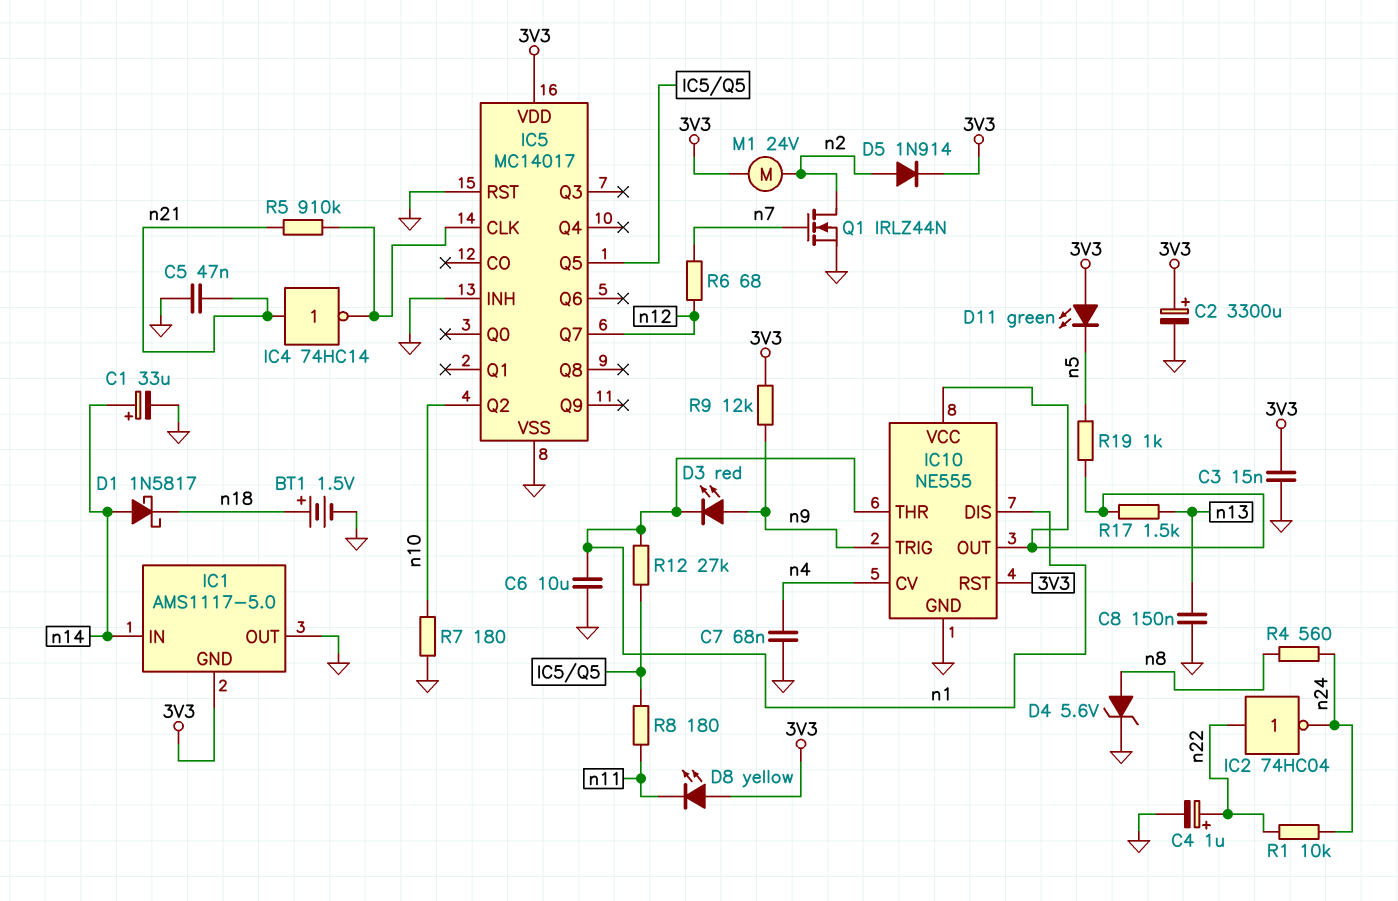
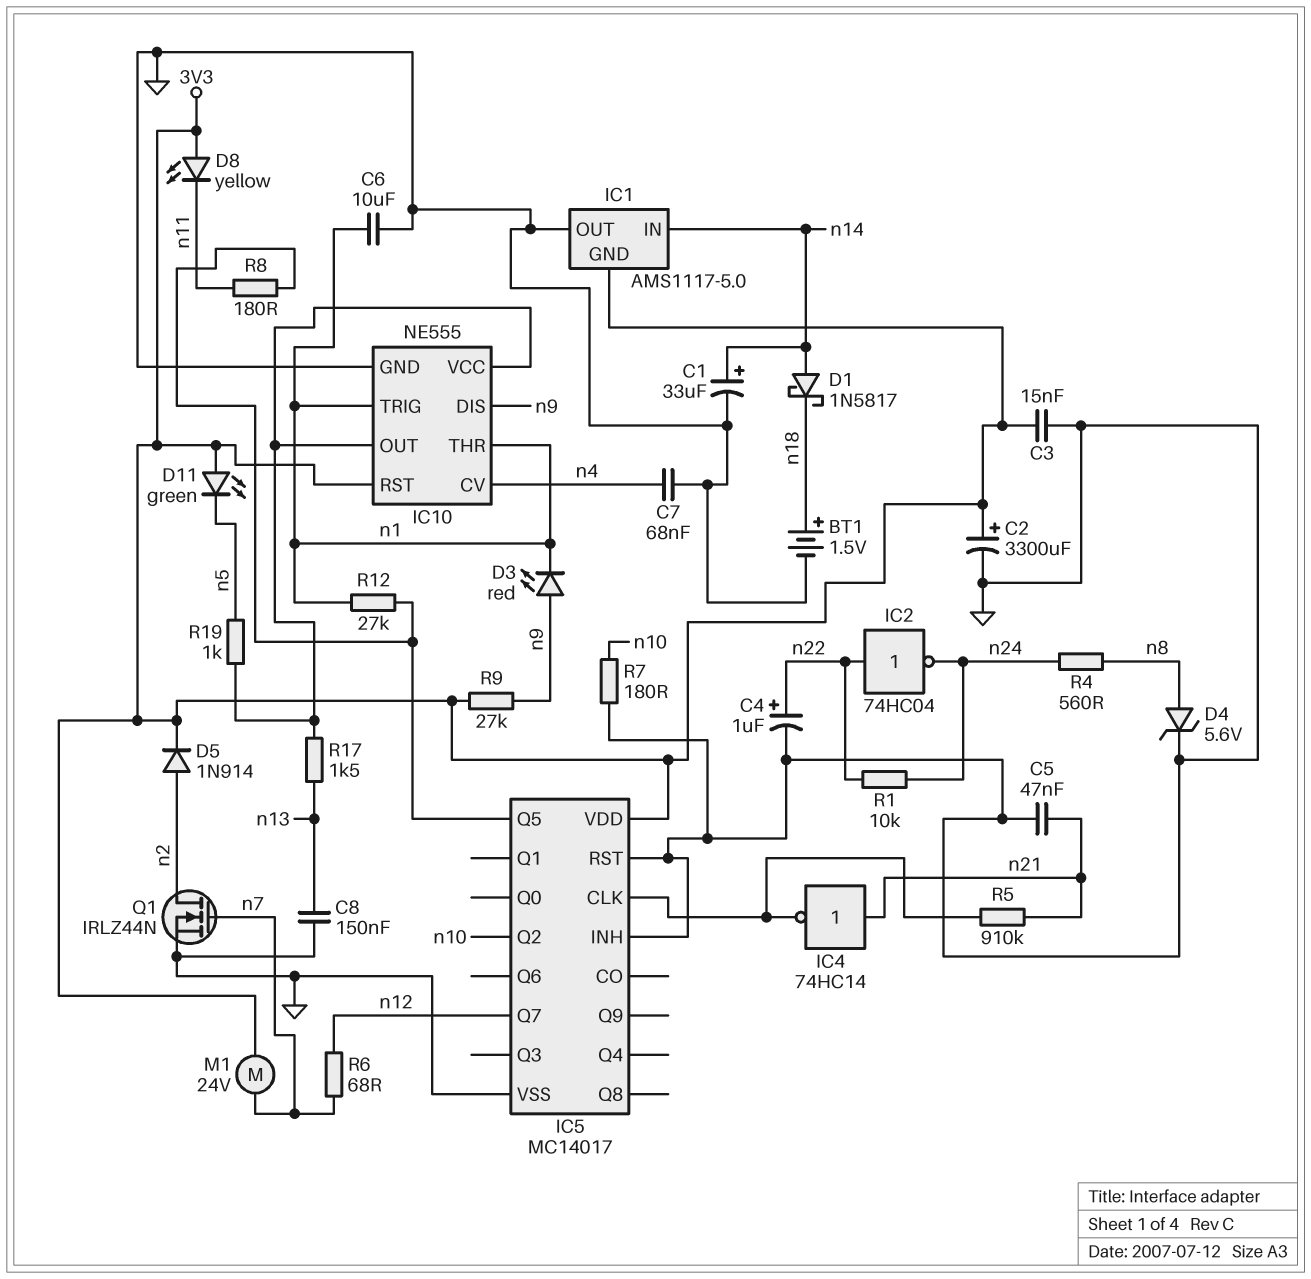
IC10 pin DIS: n1 -> n9
IC10 pin TRIG: n9 -> n1
M1: motor 24V (3V3, n2) -> motor 24V (3V3, n7)
R9: 12k (3V3, n9) -> 27k (3V3, n9)

